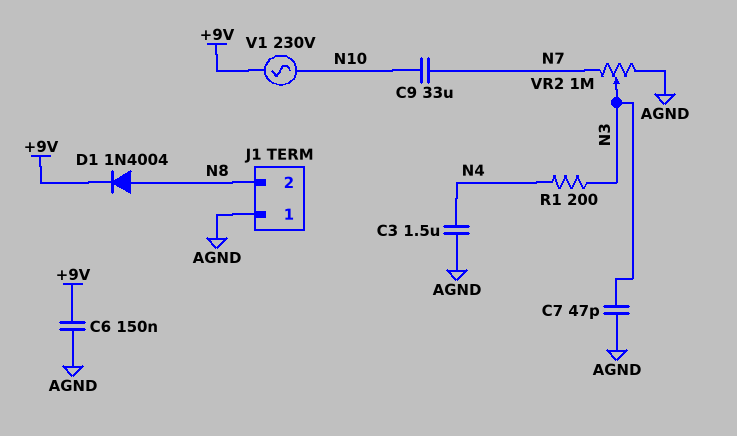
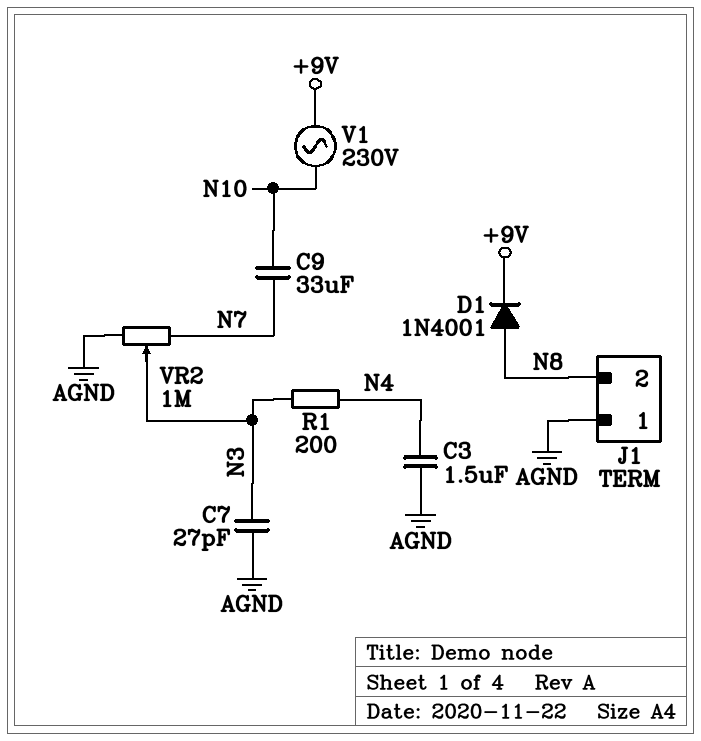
C6: 150nF (+9V, AGND) -> none
C7: 47pF (AGND, N3) -> 27pF (AGND, N3)
D1: diode 1N4004 (A N8, K +9V) -> diode 1N4001 (A N8, K +9V)

